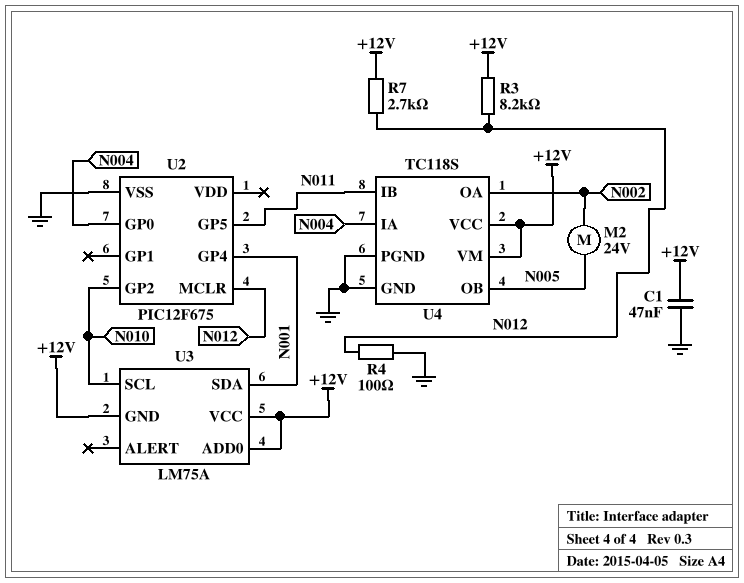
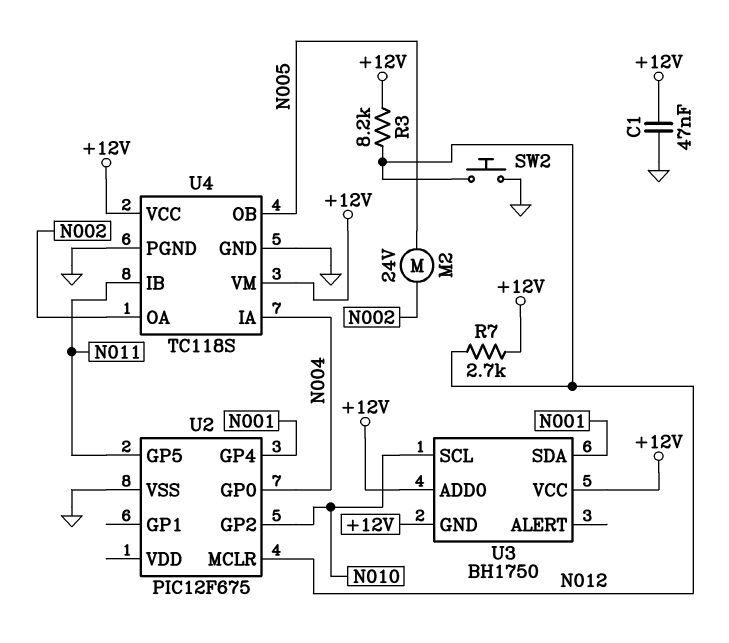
R4: 100 (GND, N012) -> none
SW2: none -> button (GND, N012)
U3: LM75A -> BH1750

